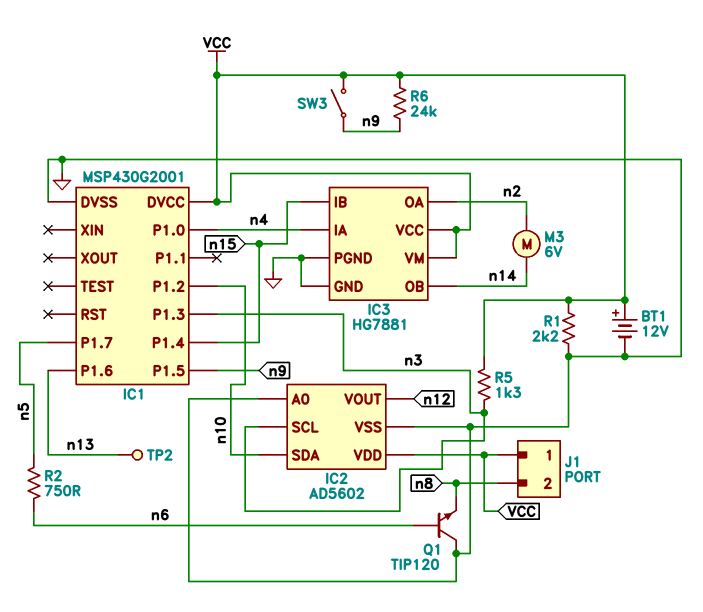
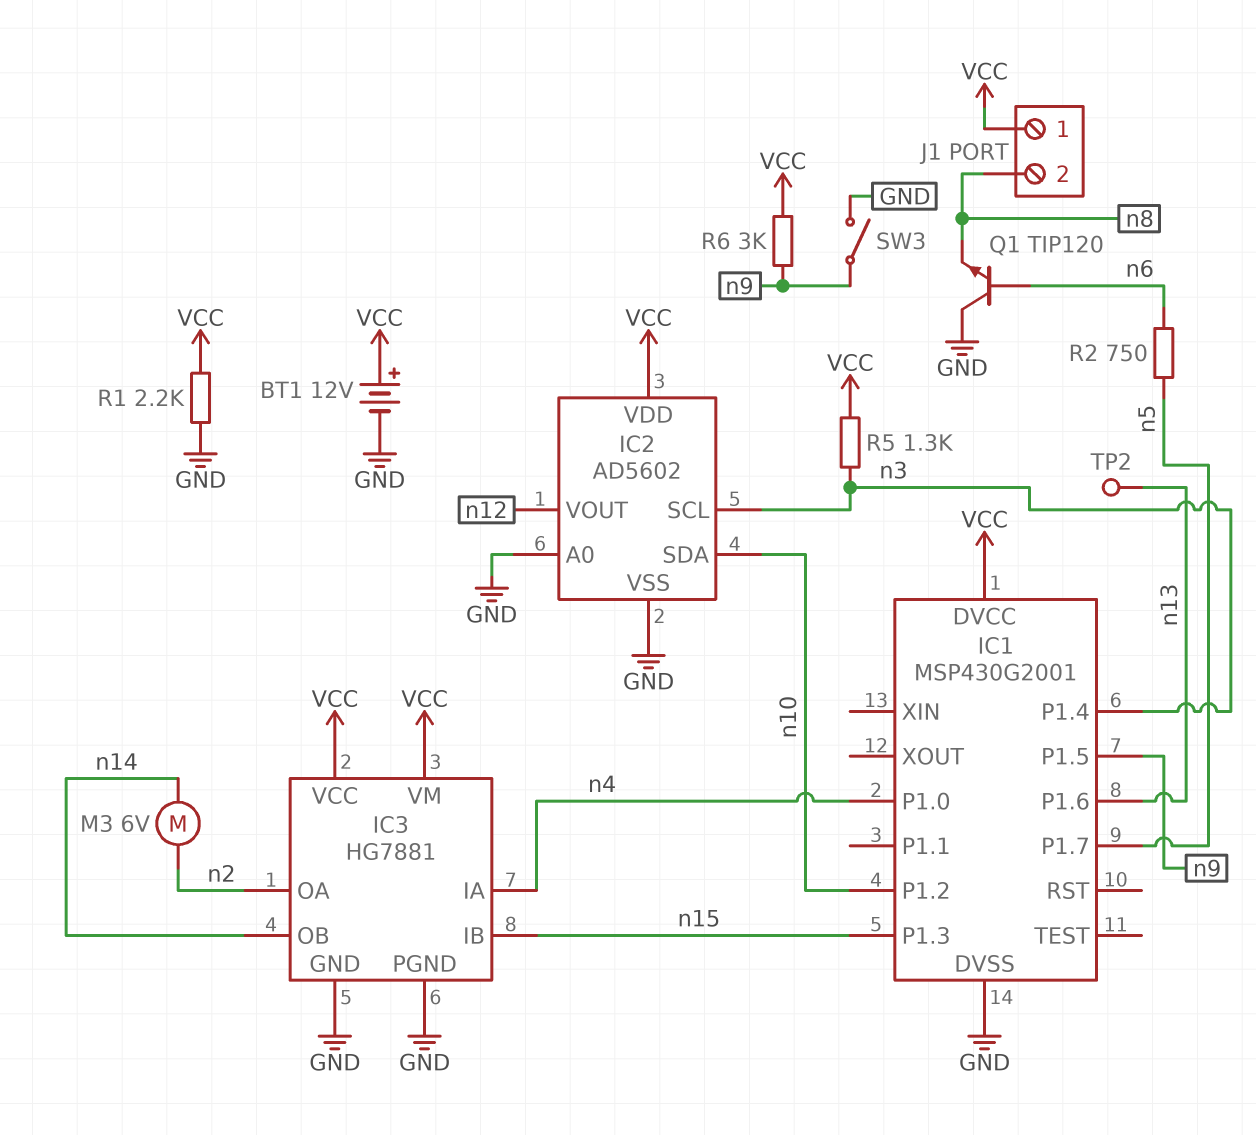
IC1 pin P1.3: n3 -> n15
IC1 pin P1.4: n15 -> n3
R6: 24k (VCC, n9) -> 3k (VCC, n9)
SW3: switch (VCC, n9) -> switch (GND, n9)

